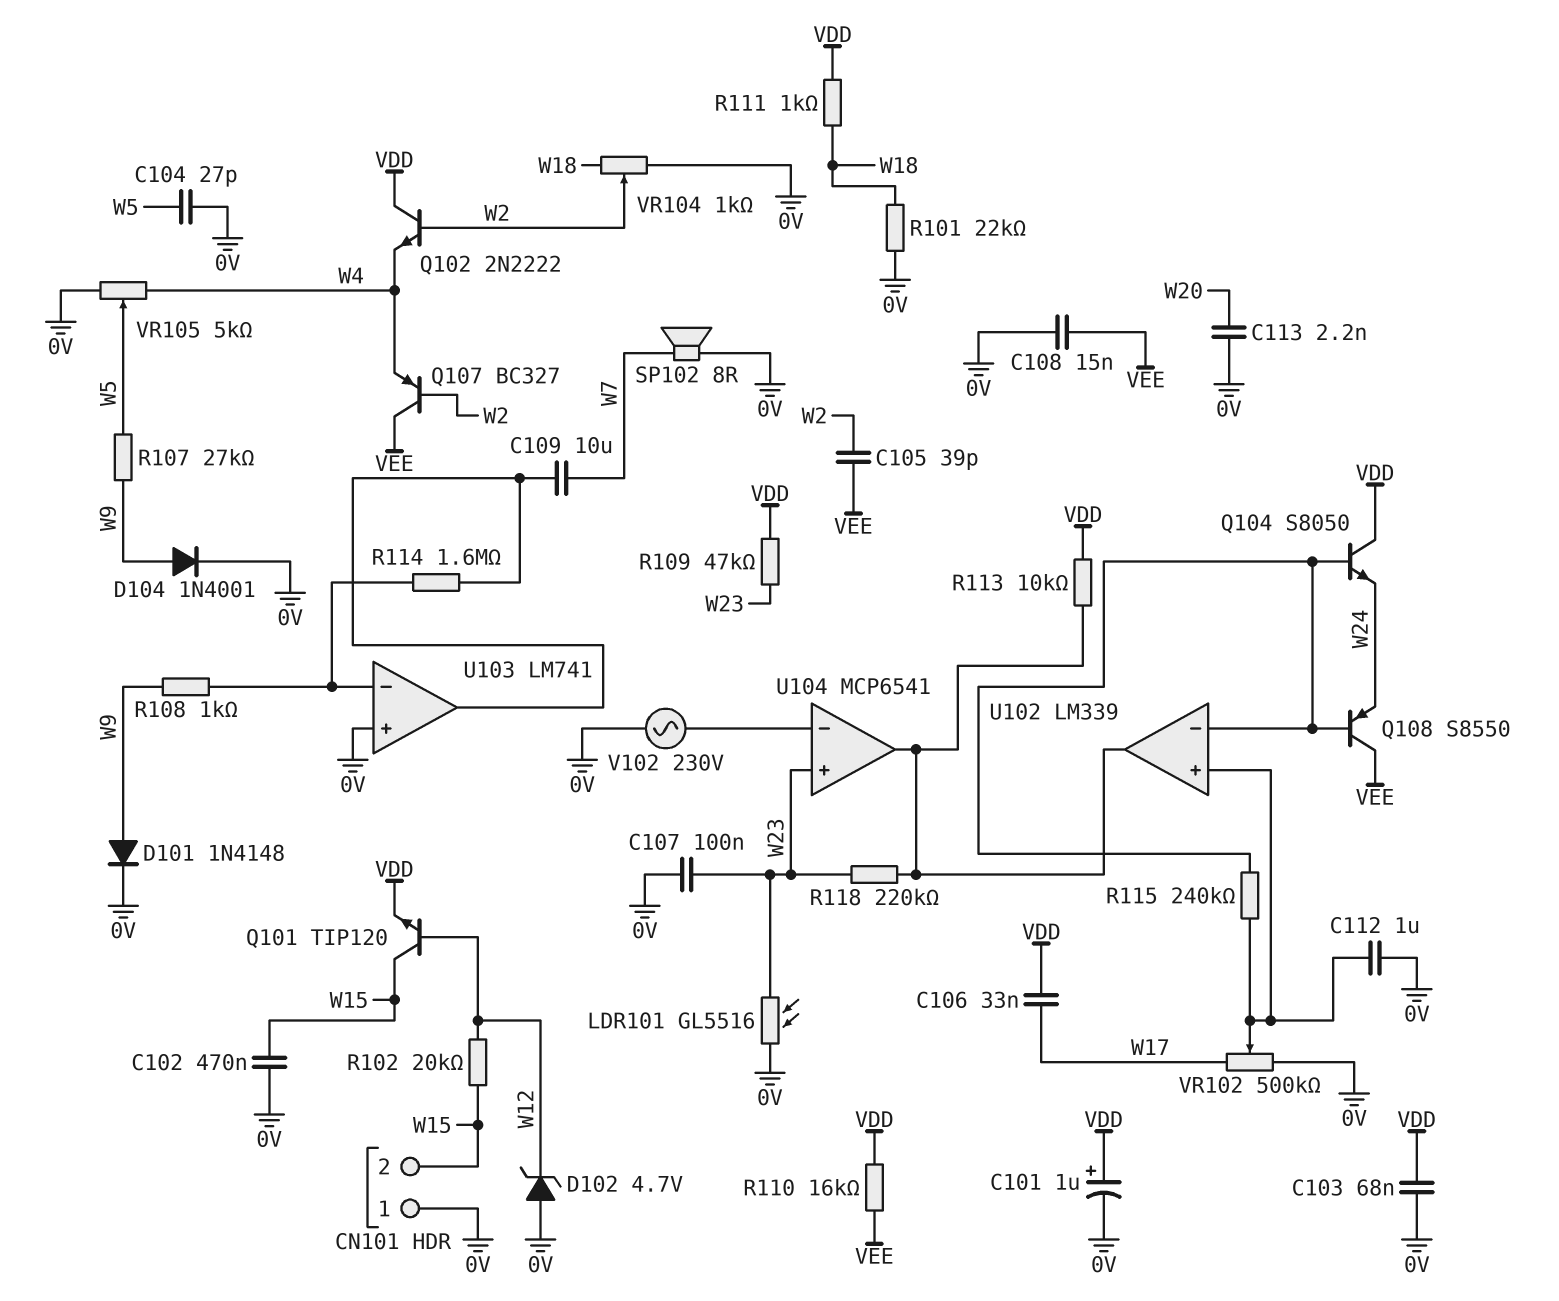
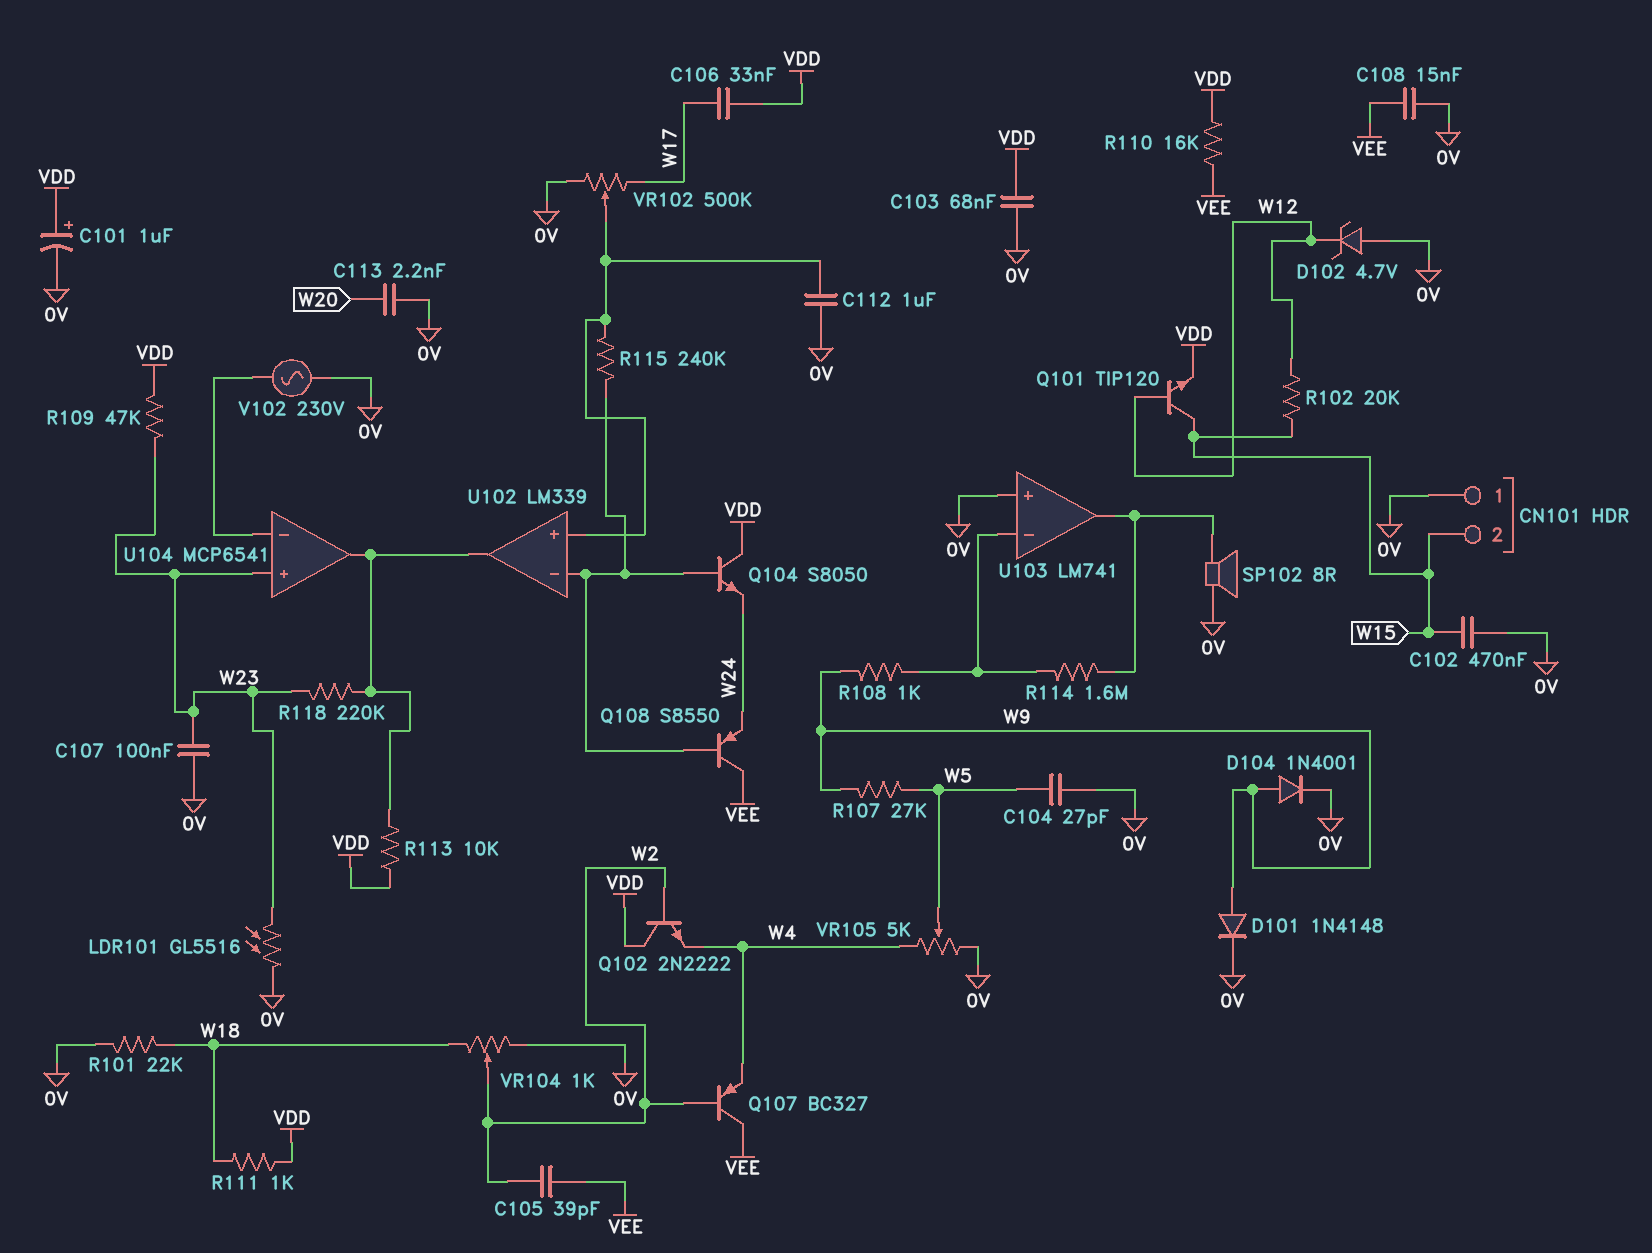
C109: 10uF (U103/out, W7) -> none
SP102: speaker 8R (0V, W7) -> speaker 8R (0V, U103/out)

